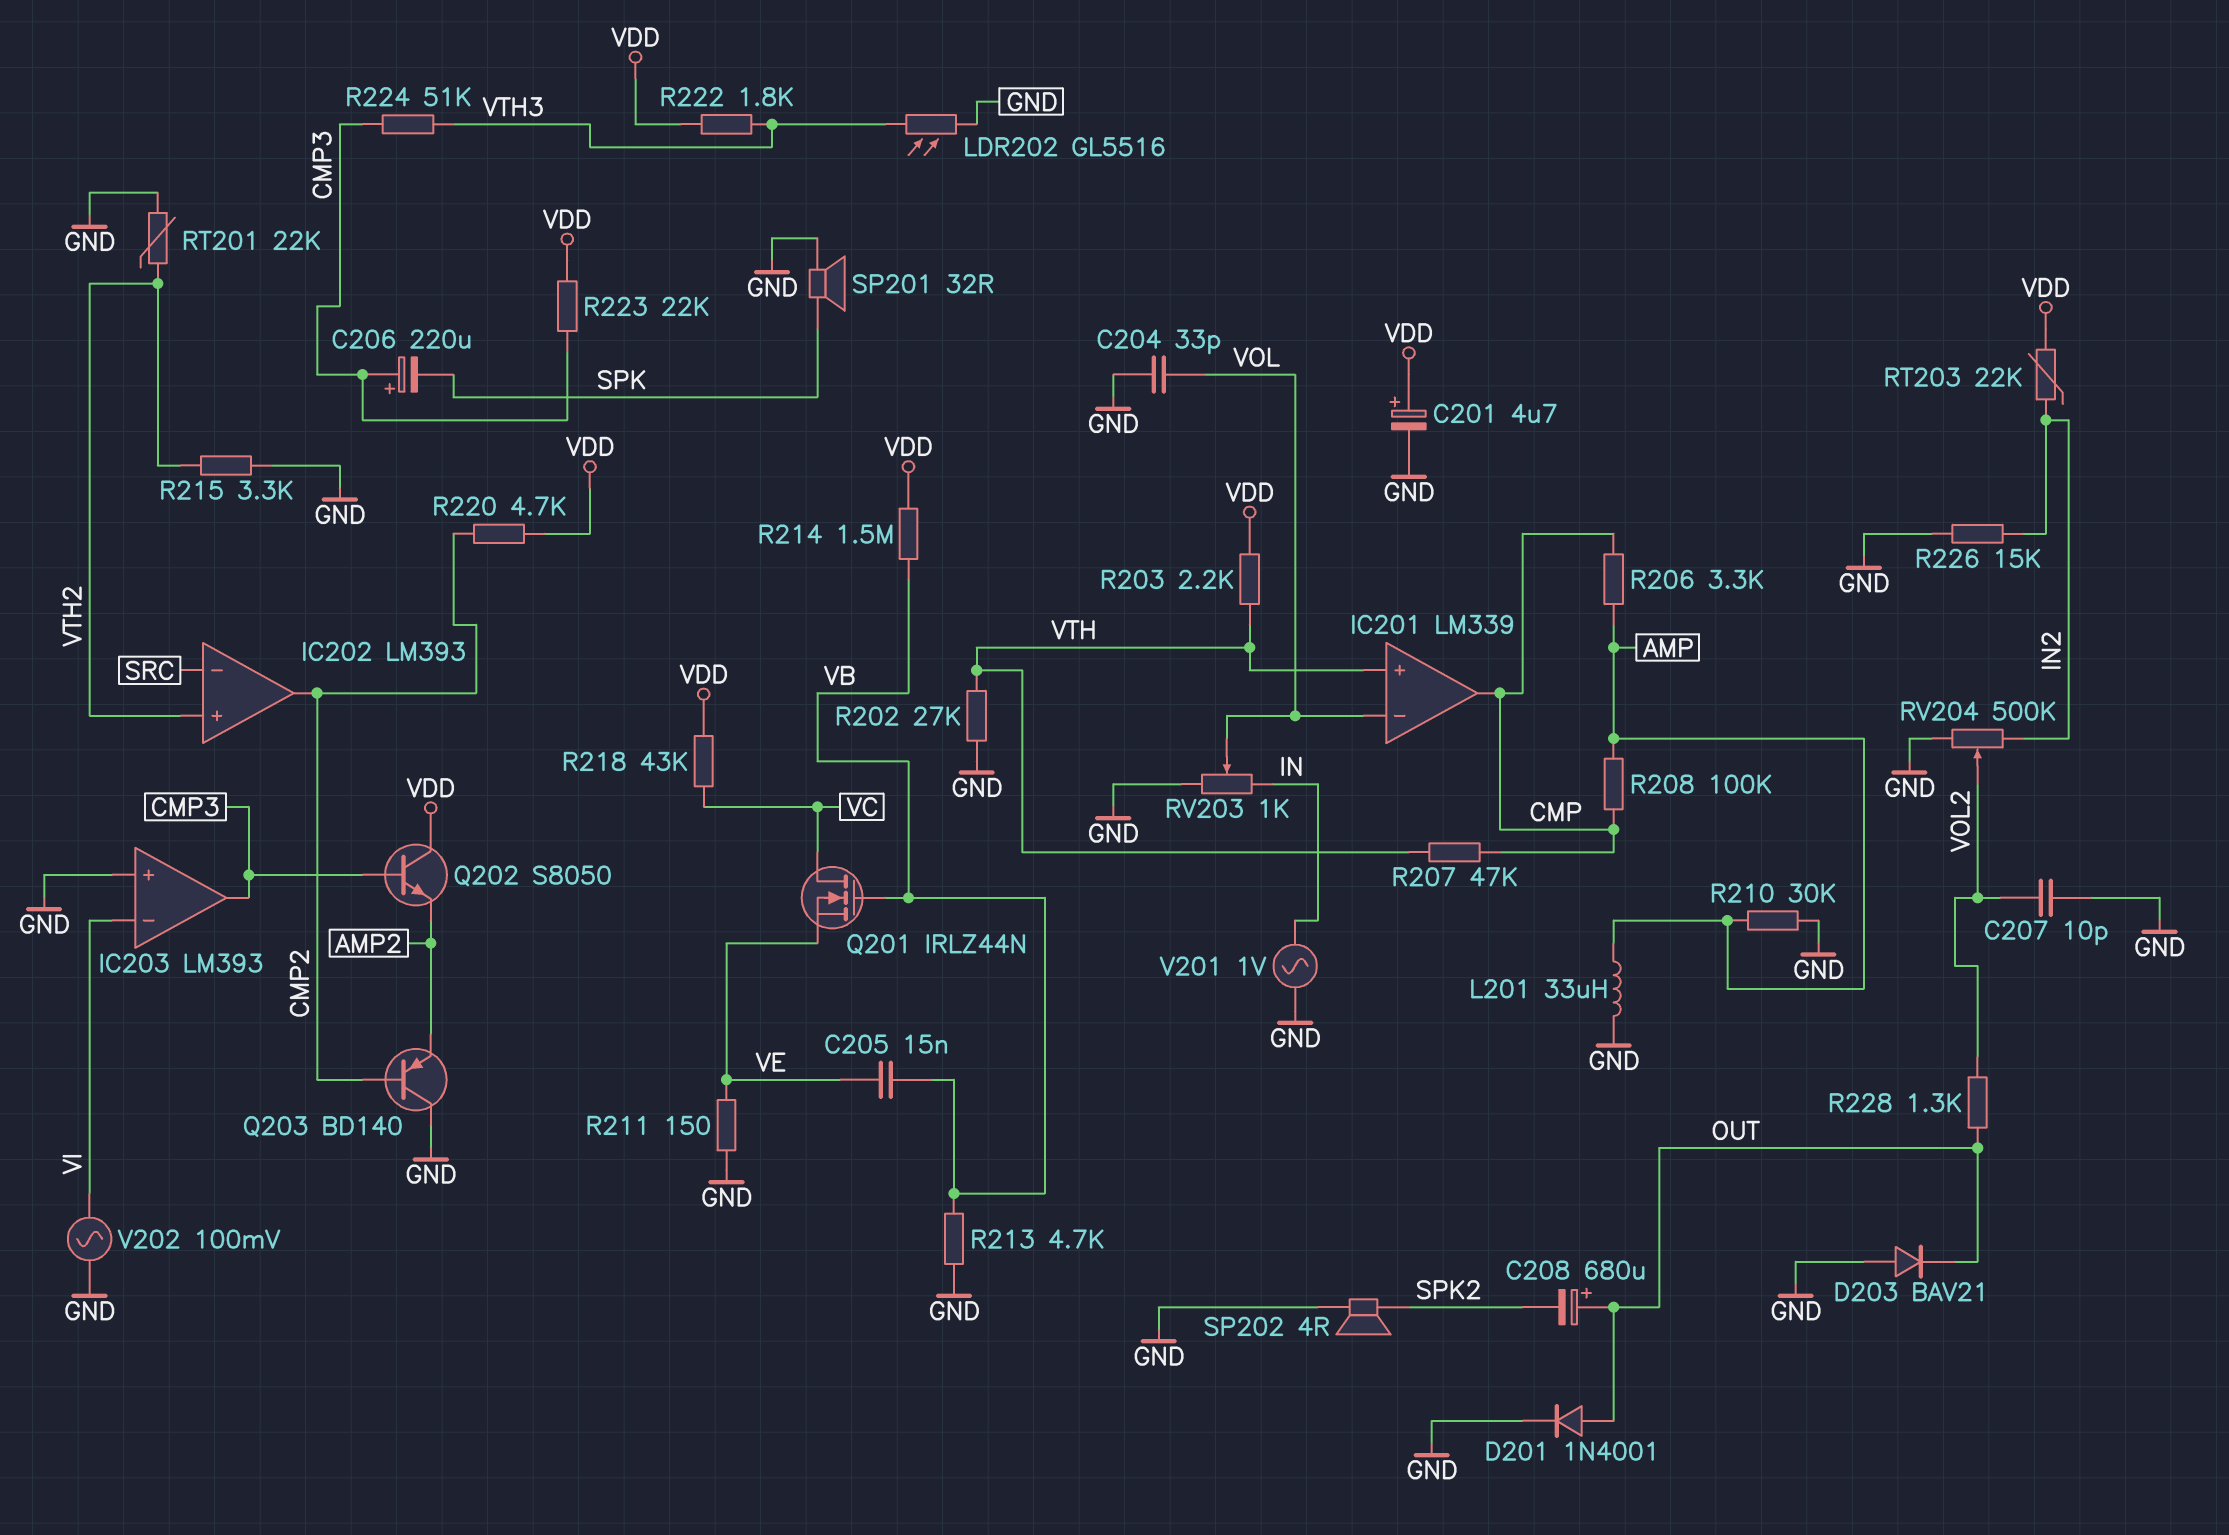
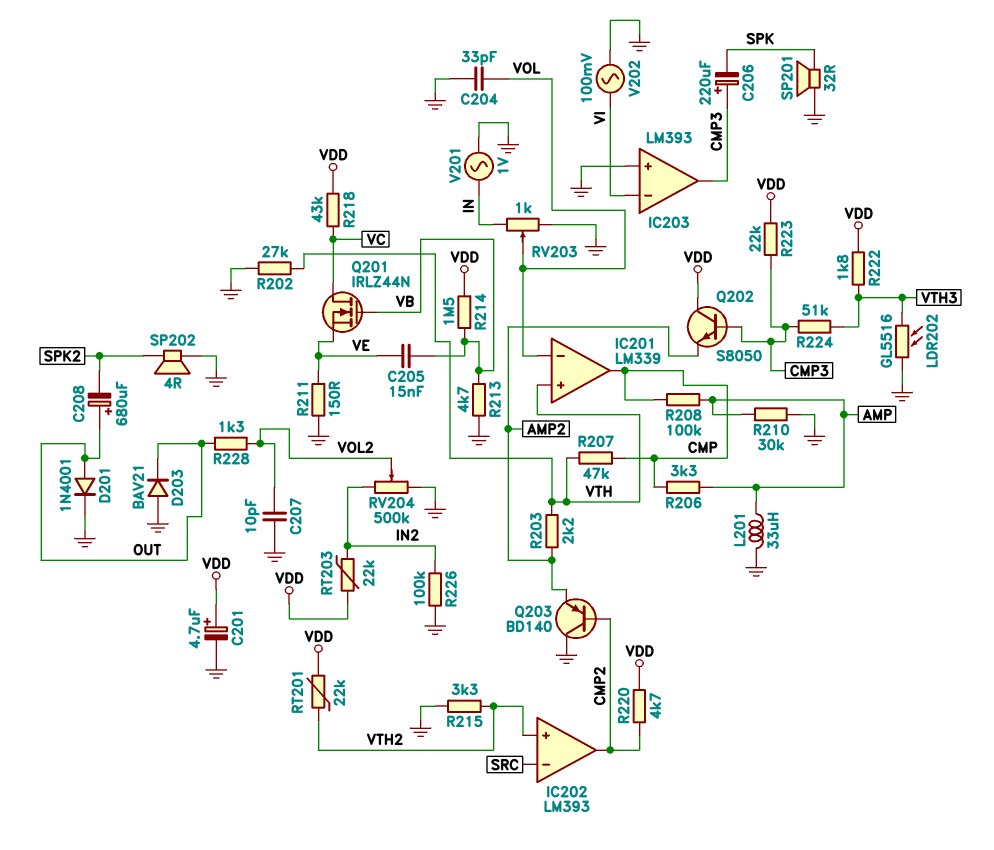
R203: 2.2k (VDD, VTH) -> 2.2k (AMP2, VTH)
R226: 15k (GND, IN2) -> 100k (GND, IN2)
RT201: 22k (GND, VTH2) -> 22k (VDD, VTH2)

